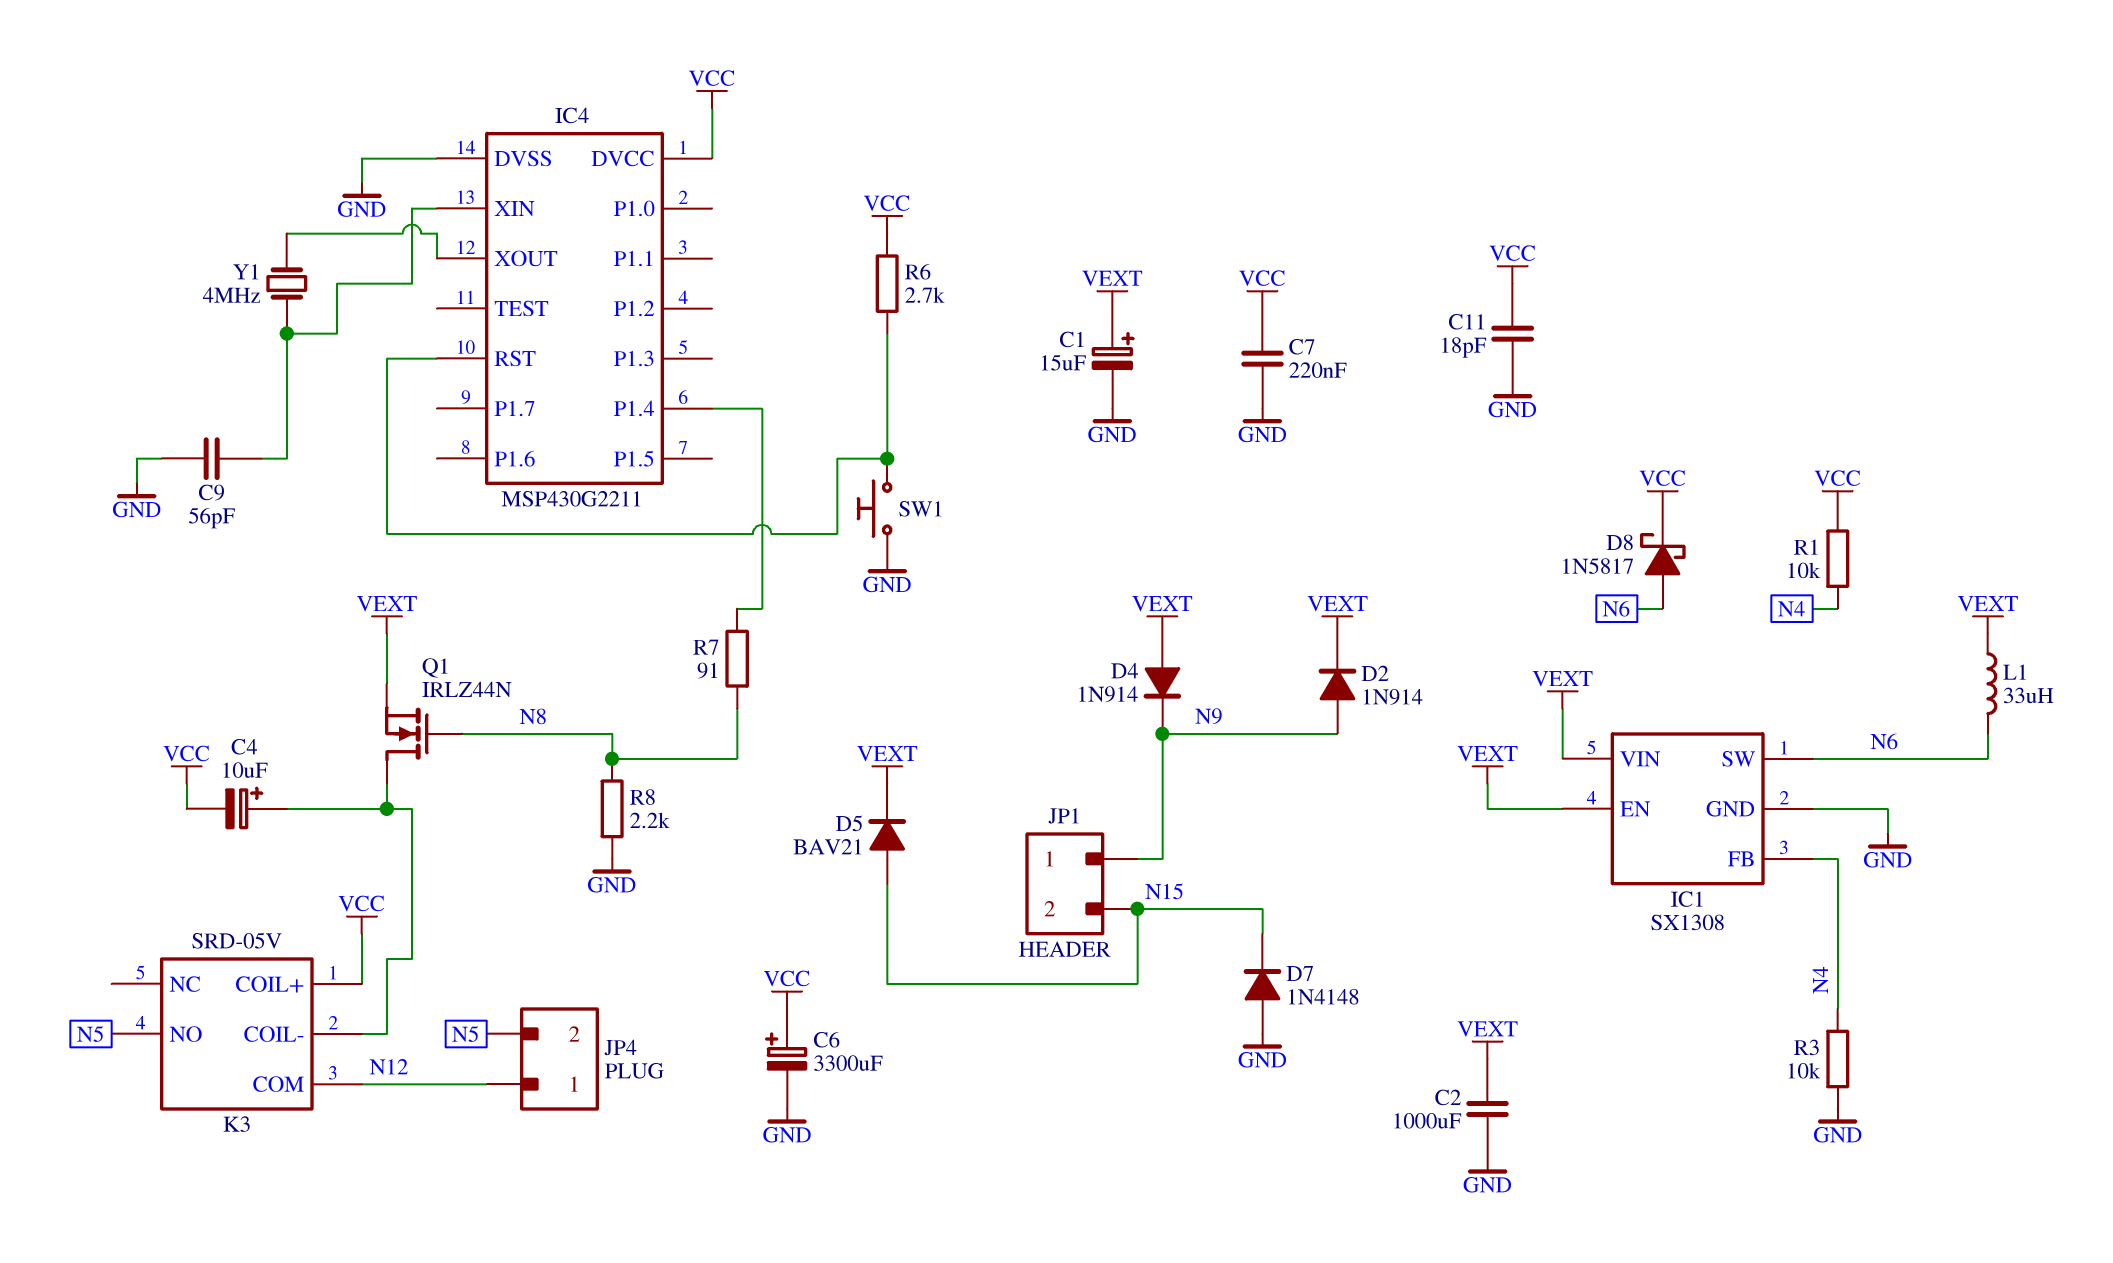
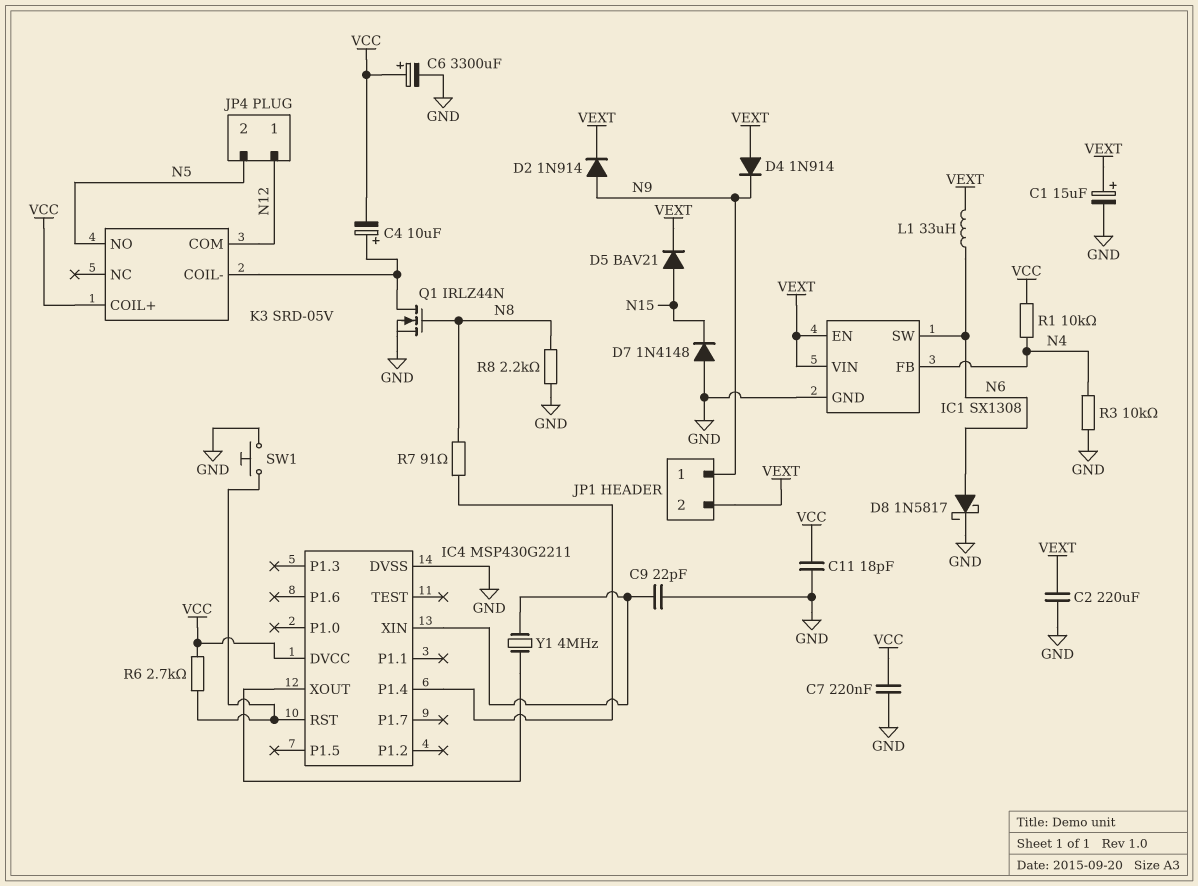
C2: 1000uF (GND, VEXT) -> 220uF (GND, VEXT)
C9: 56pF (GND, IC4/XIN) -> 22pF (GND, IC4/XIN)
D8: schottky 1N5817 (A N6, K VCC) -> schottky 1N5817 (A N6, K GND)
JP1 pin 2: N15 -> VEXT
Q1: NMOS IRLZ44N (G N8, D K3/COIL-, S VEXT) -> NMOS IRLZ44N (G N8, D K3/COIL-, S GND)

